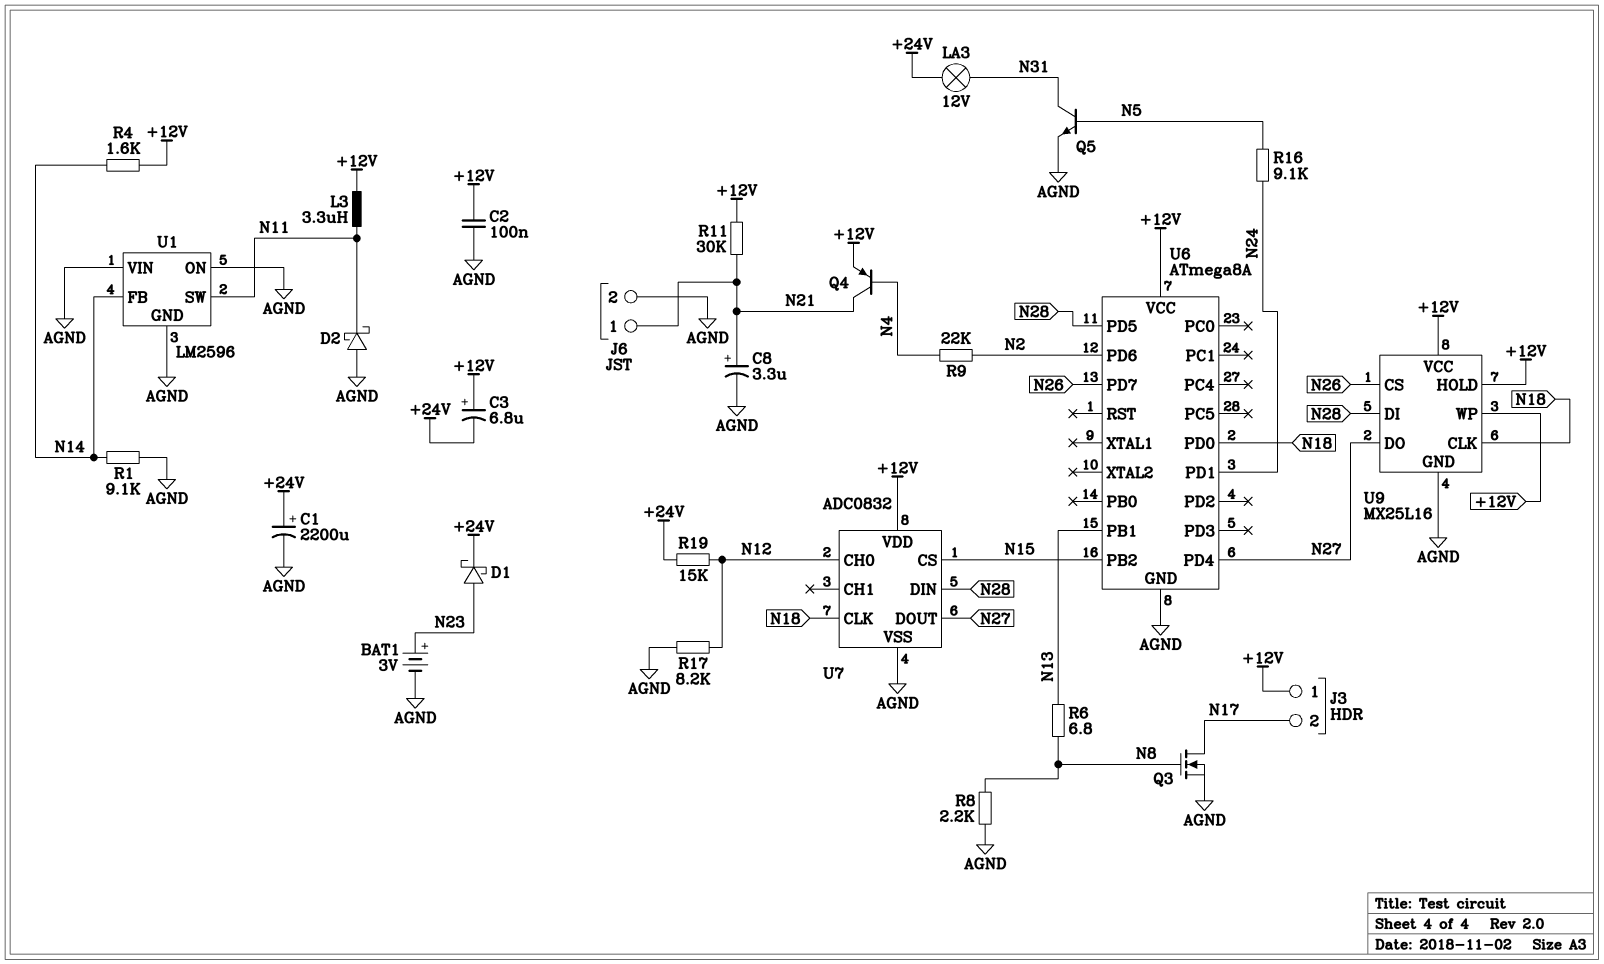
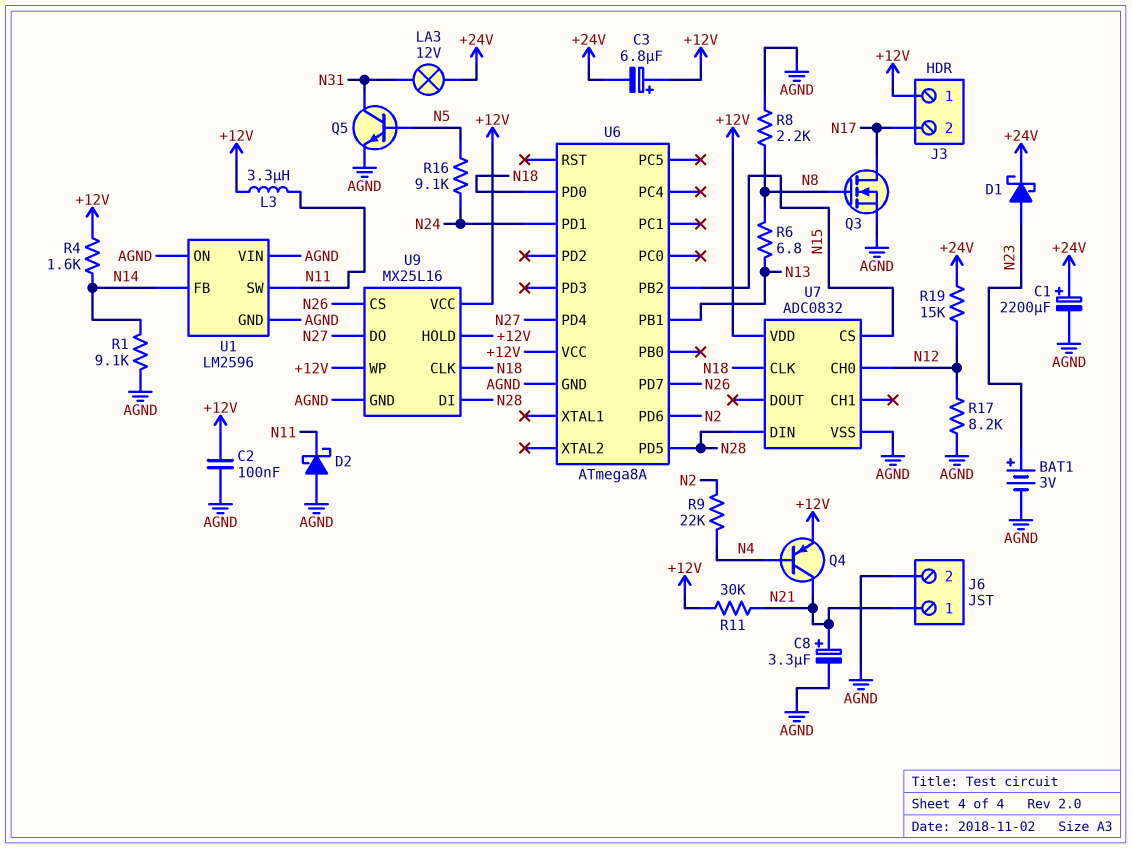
U7 pin DOUT: N27 -> none

